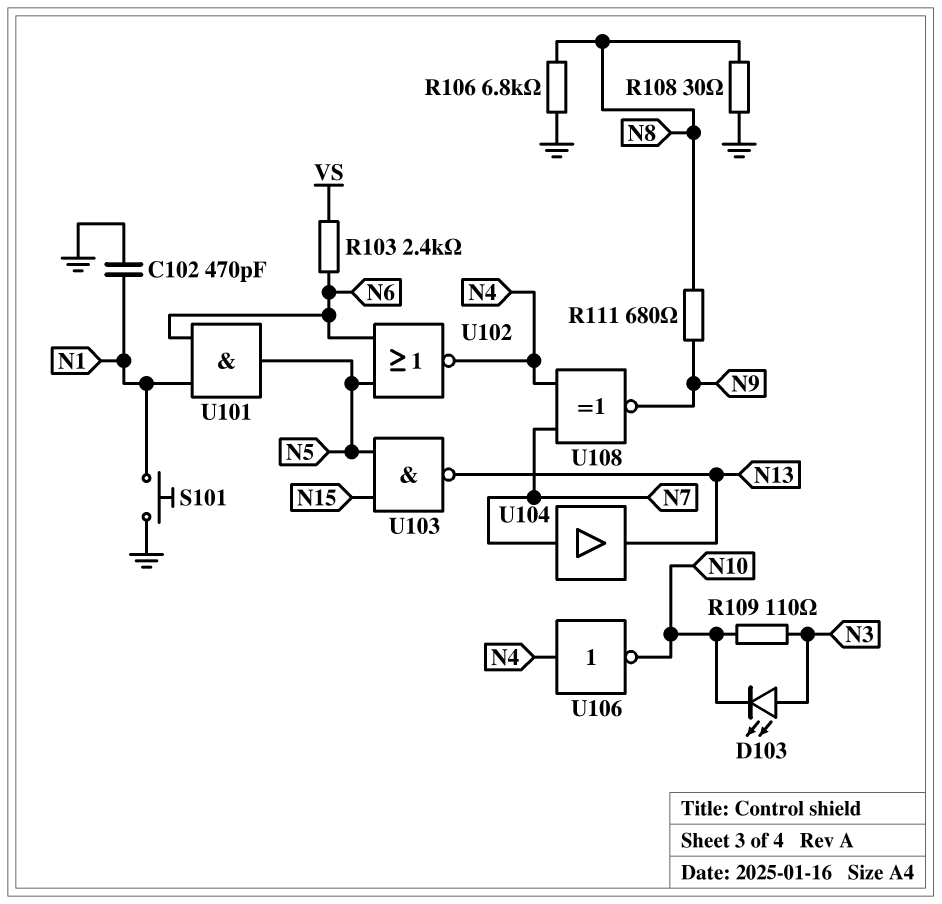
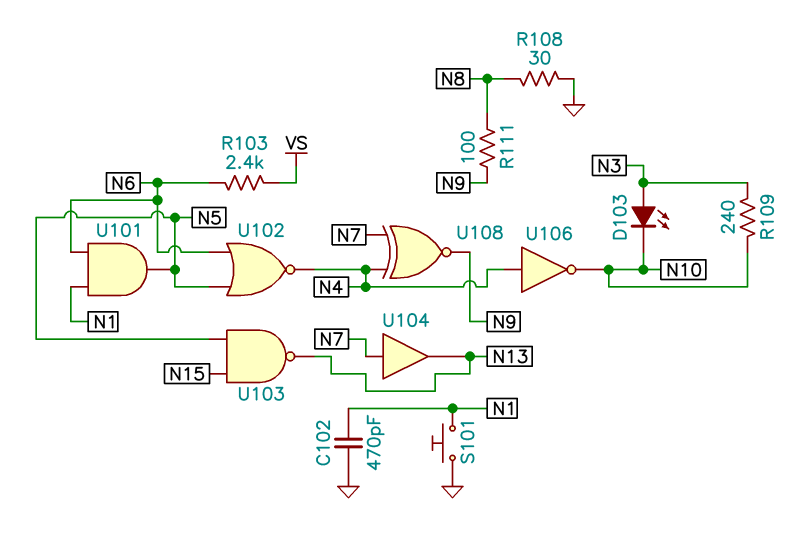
R106: 6.8k (GND, N8) -> none
R109: 110 (N3, N10) -> 240 (N3, N10)
R111: 680 (N8, N9) -> 100 (N8, N9)

